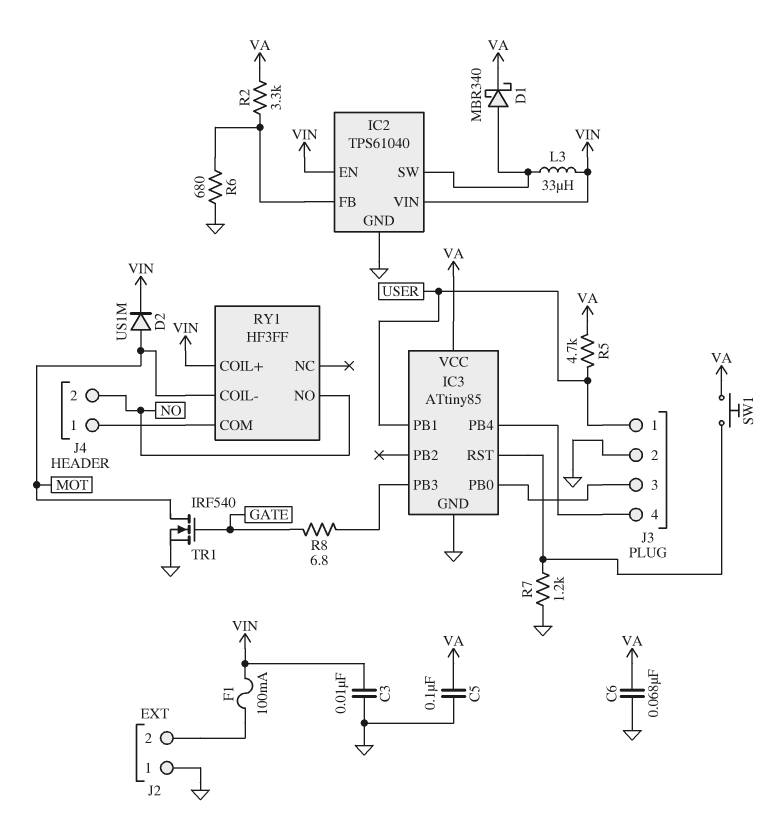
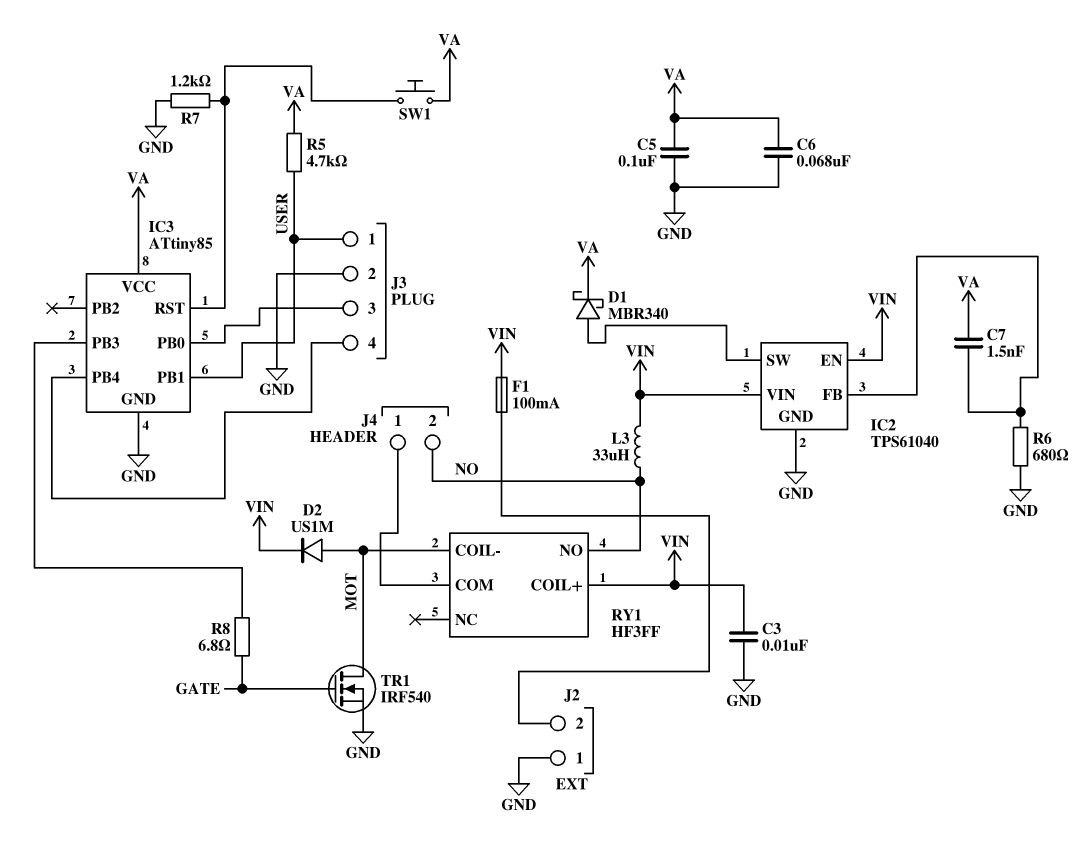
C7: none -> 1.5nF (IC2/FB, VA)
L3: 33uH (IC2/SW, VIN) -> 33uH (NO, VIN)
R2: 3.3k (IC2/FB, VA) -> none

